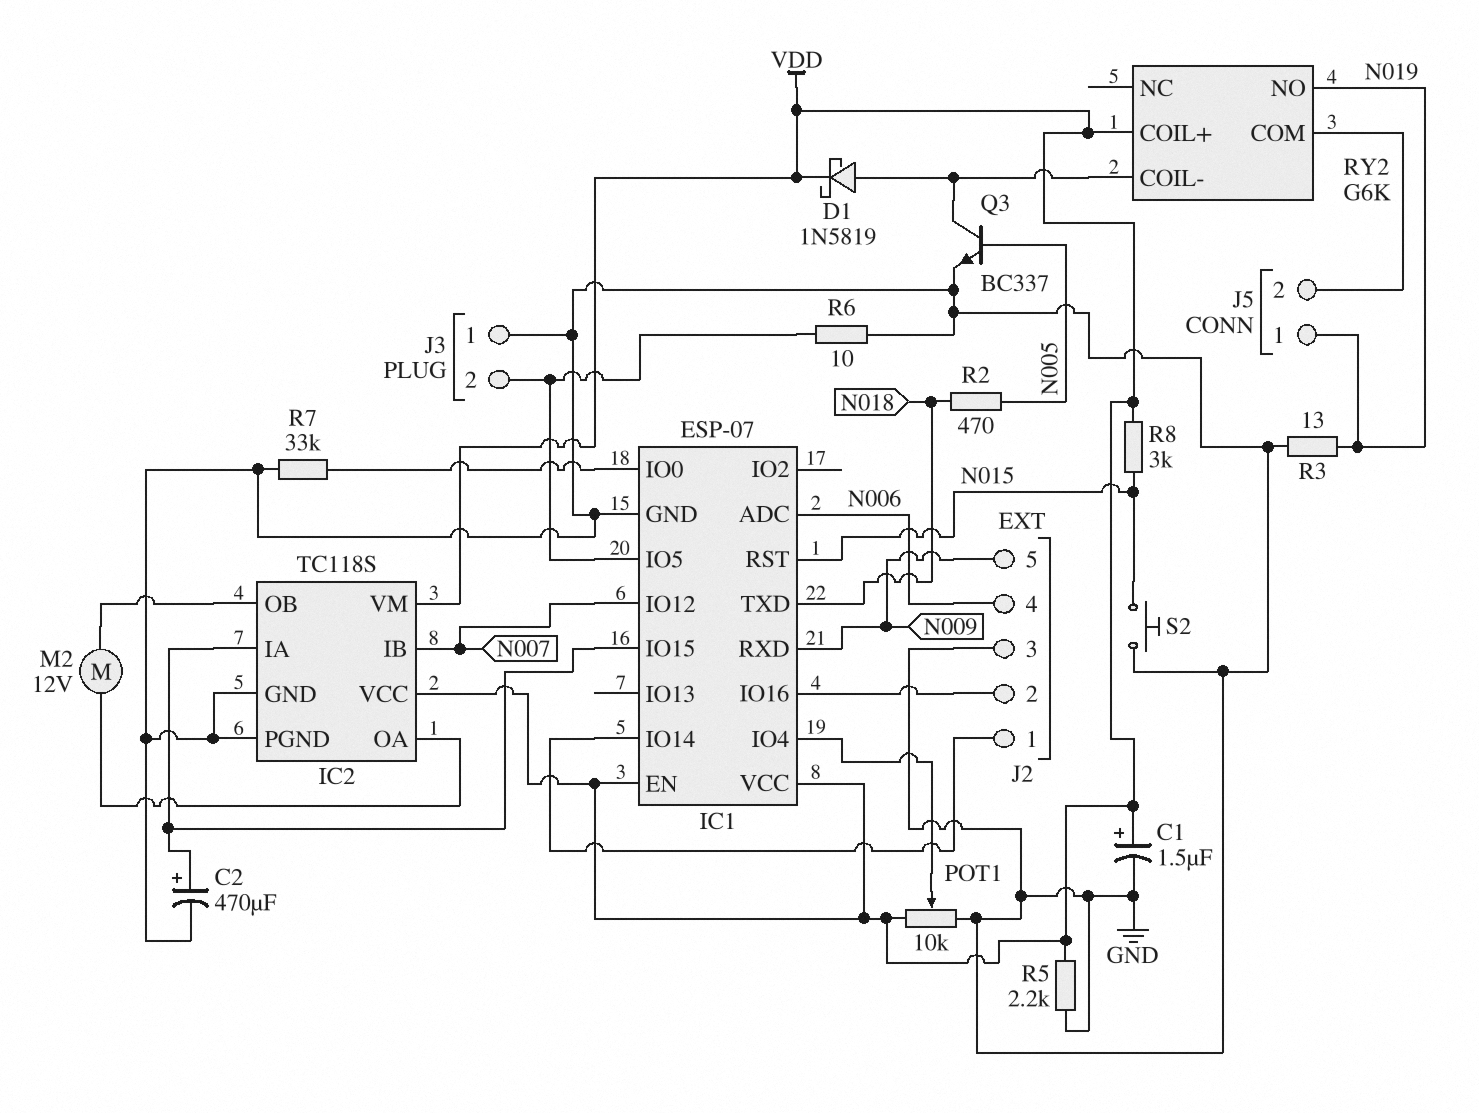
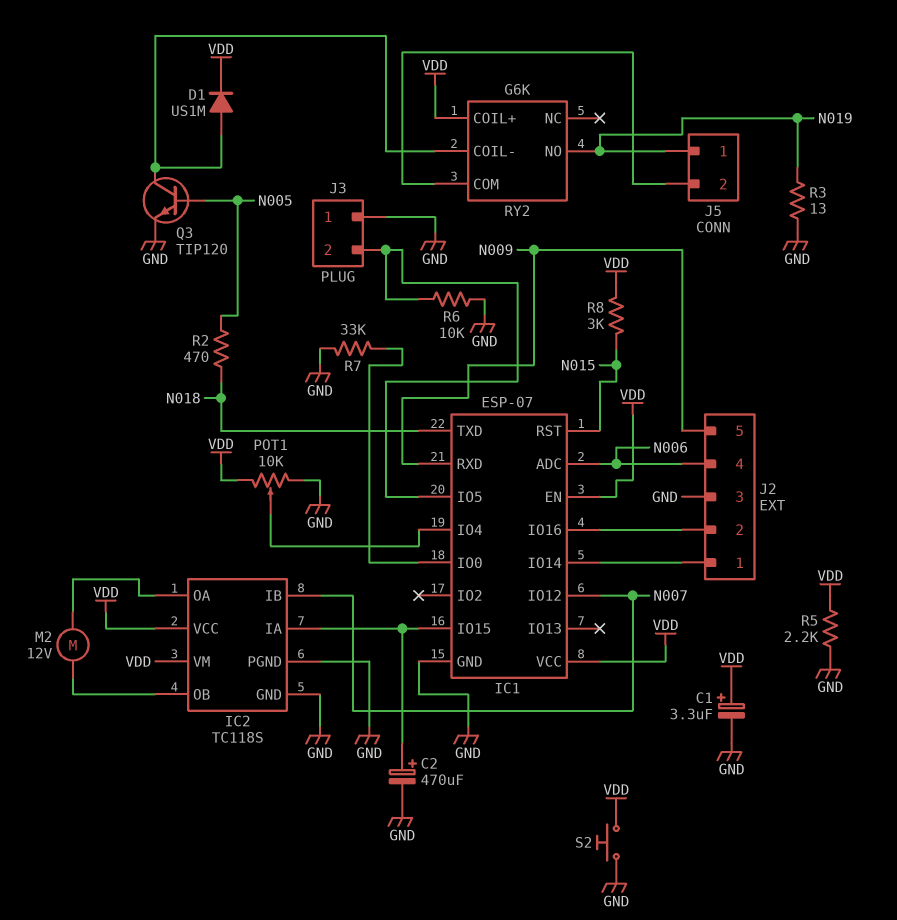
C1: 1.5uF (plus VDD, minus GND) -> 3.3uF (plus VDD, minus GND)
D1: schottky 1N5819 (A RY2/COIL-, K VDD) -> diode US1M (A RY2/COIL-, K VDD)
Q3: NPN BC337 (B N005, C RY2/COIL-, E GND) -> NPN TIP120 (B N005, C RY2/COIL-, E GND)
R6: 10 (GND, IC1/IO5) -> 10k (GND, IC1/IO5)
S2: button (GND, N015) -> button (GND, VDD)

